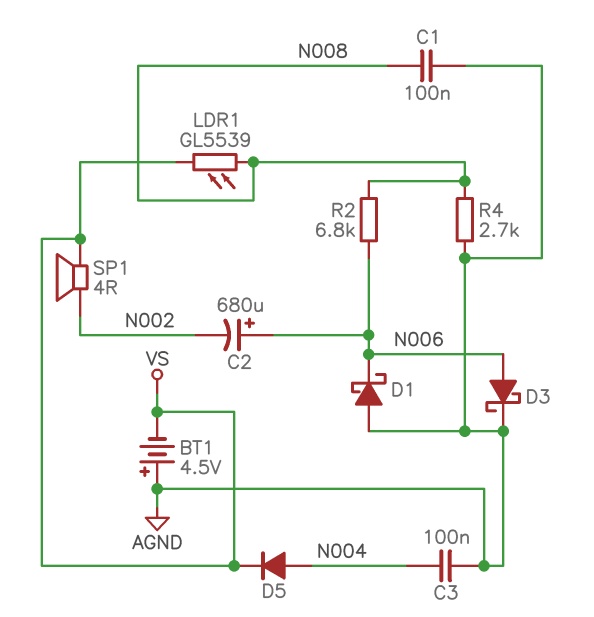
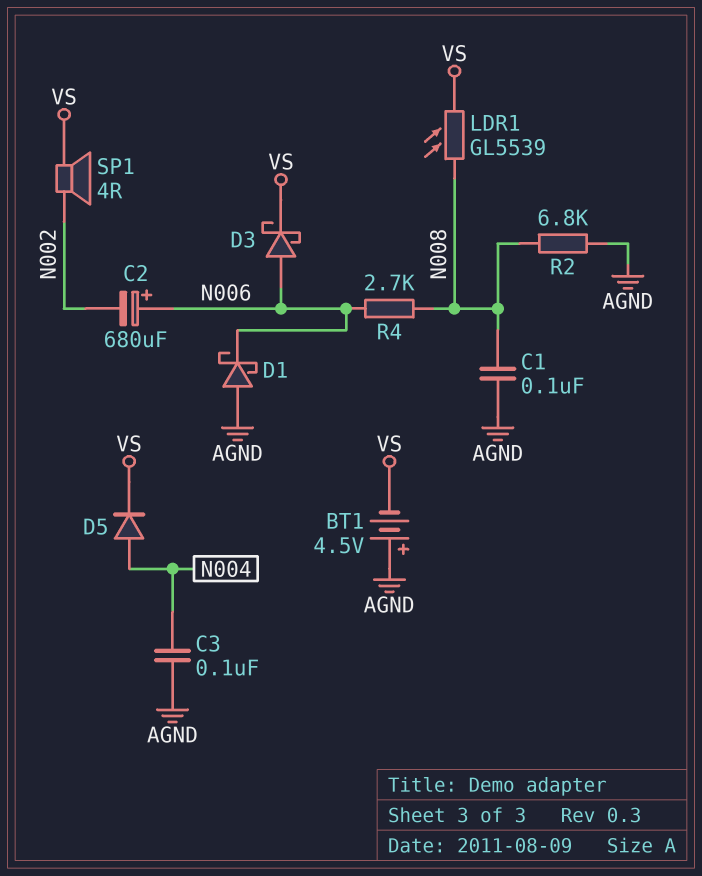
D3: schottky (A N006, K AGND) -> schottky (A N006, K VS)
R2: 6.8k (N006, N008) -> 6.8k (AGND, N008)
R4: 2.7k (AGND, N008) -> 2.7k (N006, N008)

